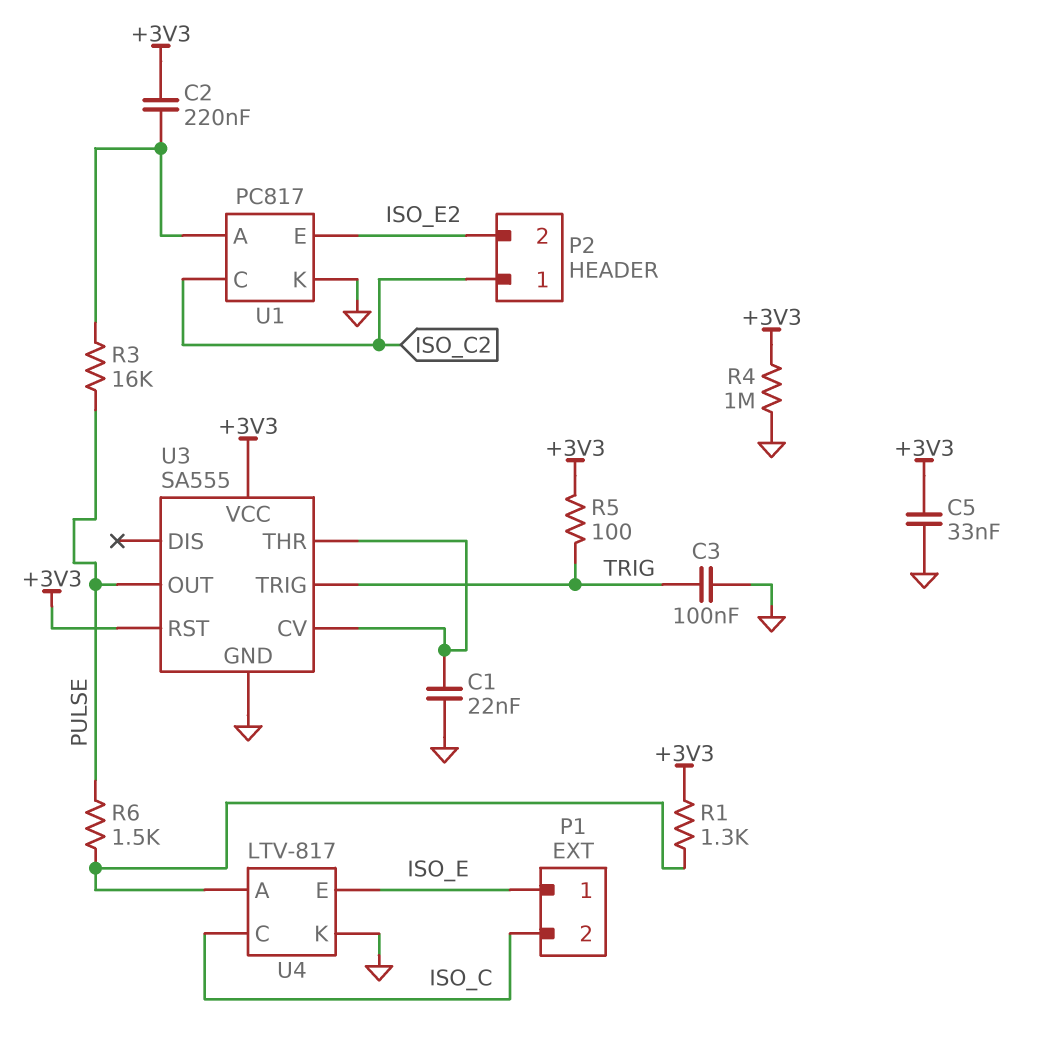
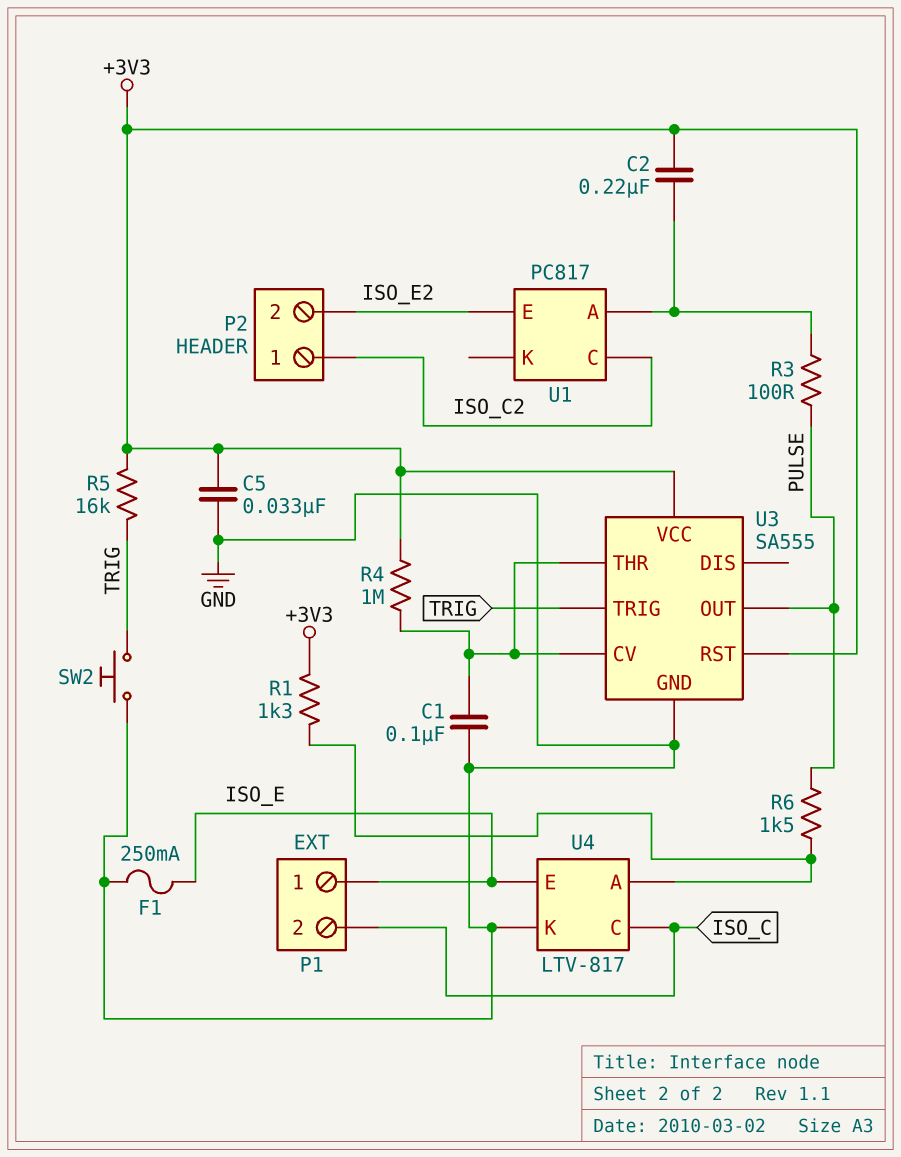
C1: 22nF (GND, U3/CV) -> 100nF (GND, U3/CV)
C3: 100nF (GND, TRIG) -> none
F1: none -> 250mA (GND, ISO_E)
R3: 16k (PULSE, U1/A) -> 100 (PULSE, U1/A)
R4: 1M (+3V3, GND) -> 1M (+3V3, U3/CV)
R5: 100 (+3V3, TRIG) -> 16k (+3V3, TRIG)
SW2: none -> button (GND, TRIG)
U1 pin K: GND -> none

